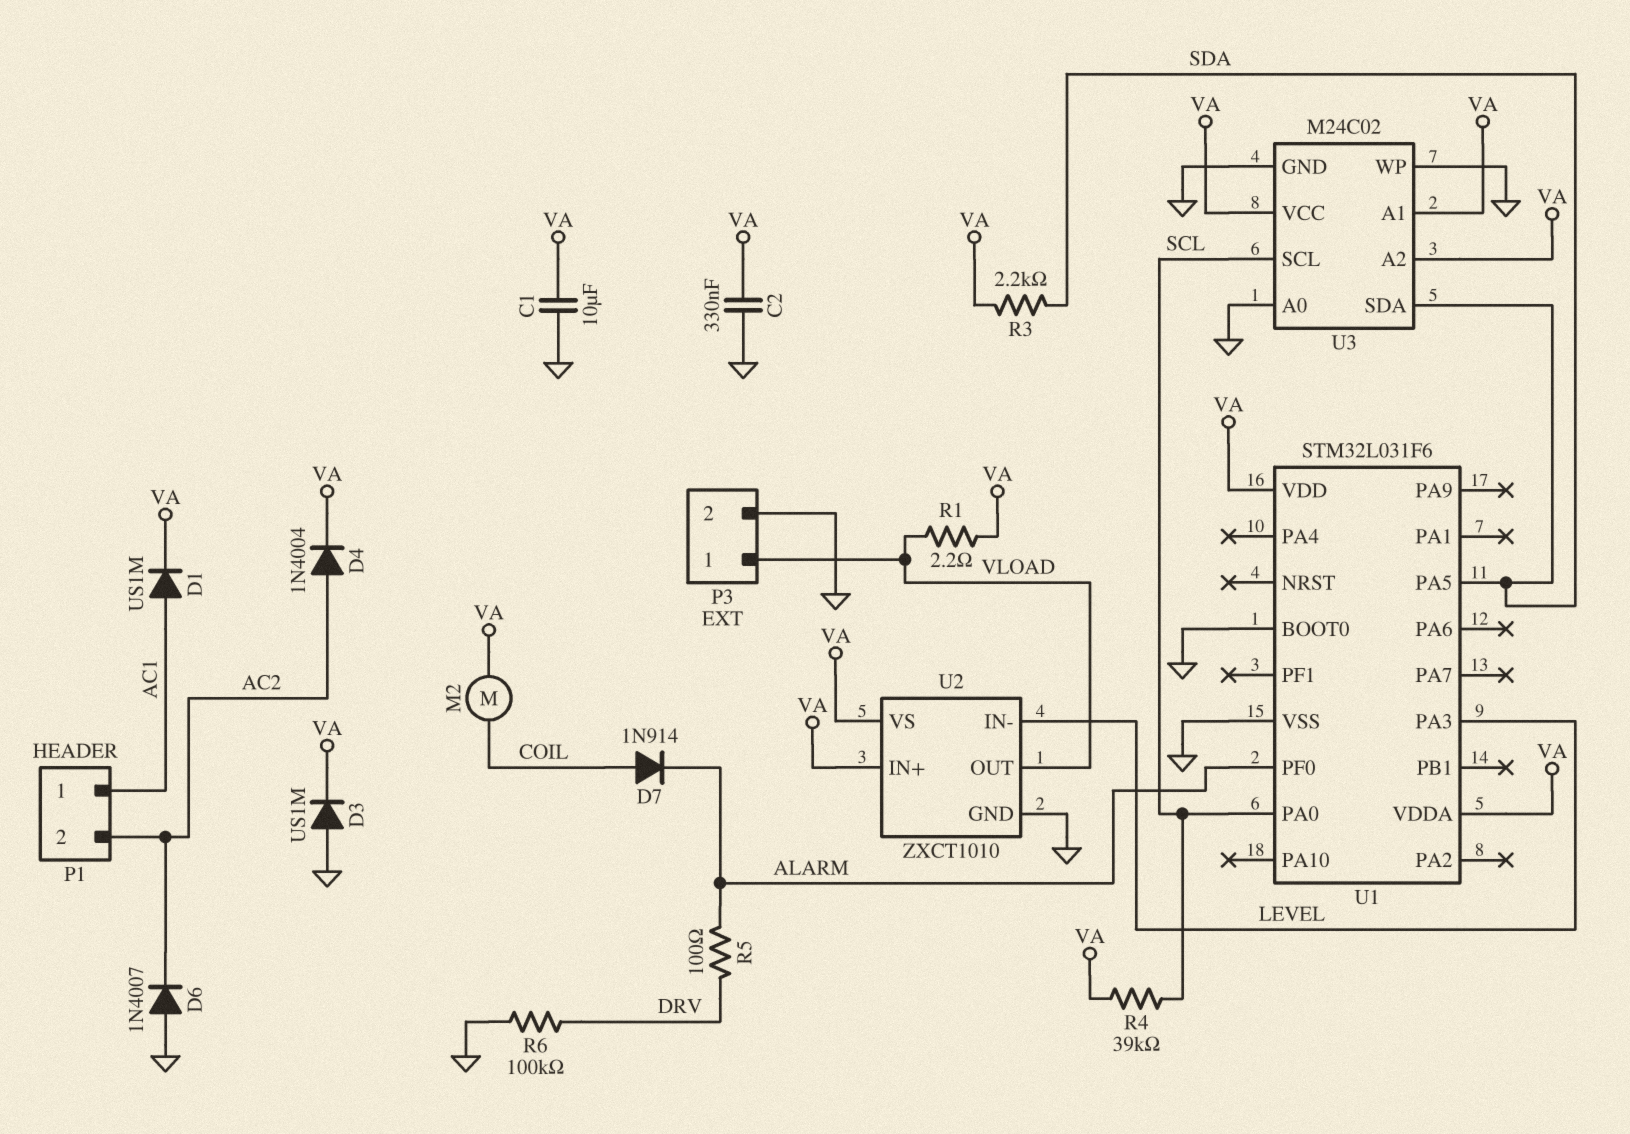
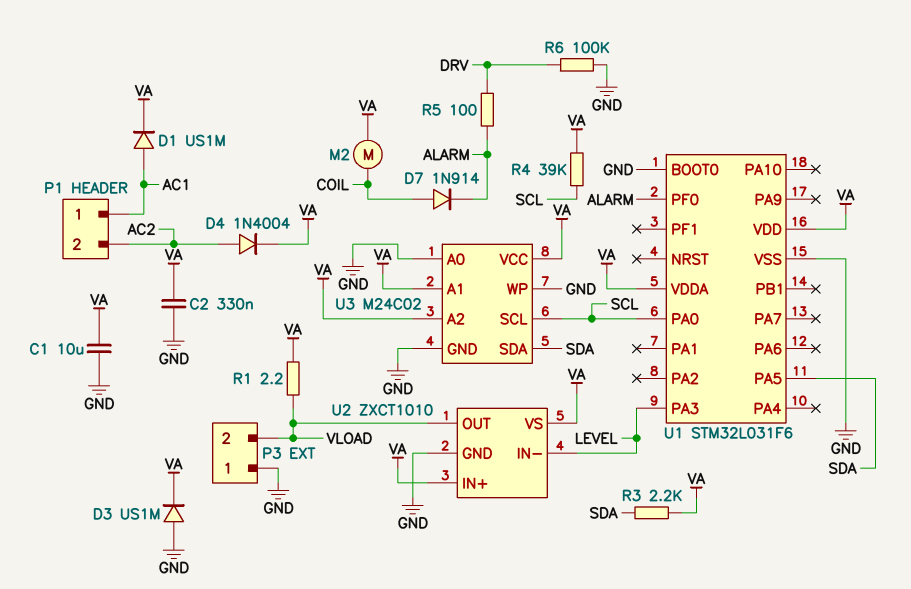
D6: diode 1N4007 (A GND, K AC2) -> none
P3 pin 1: VLOAD -> GND
P3 pin 2: GND -> VLOAD

